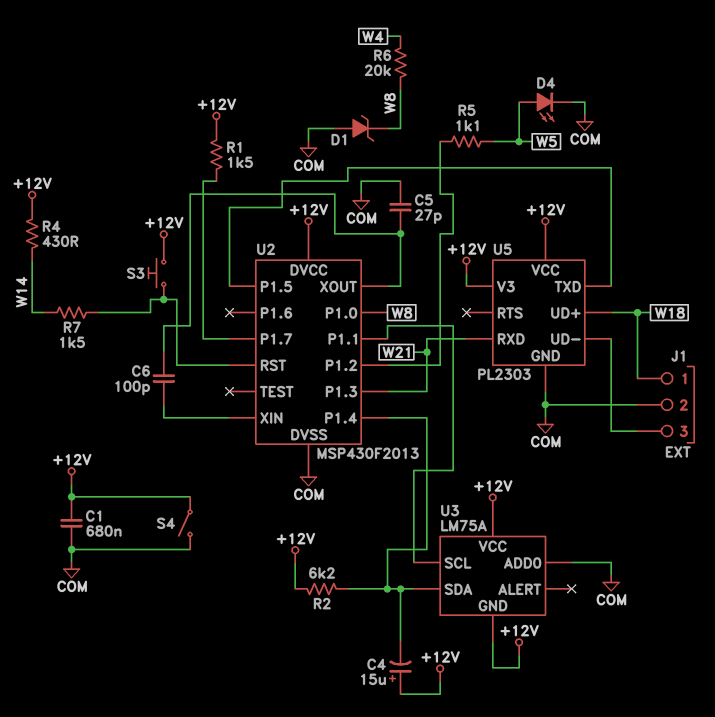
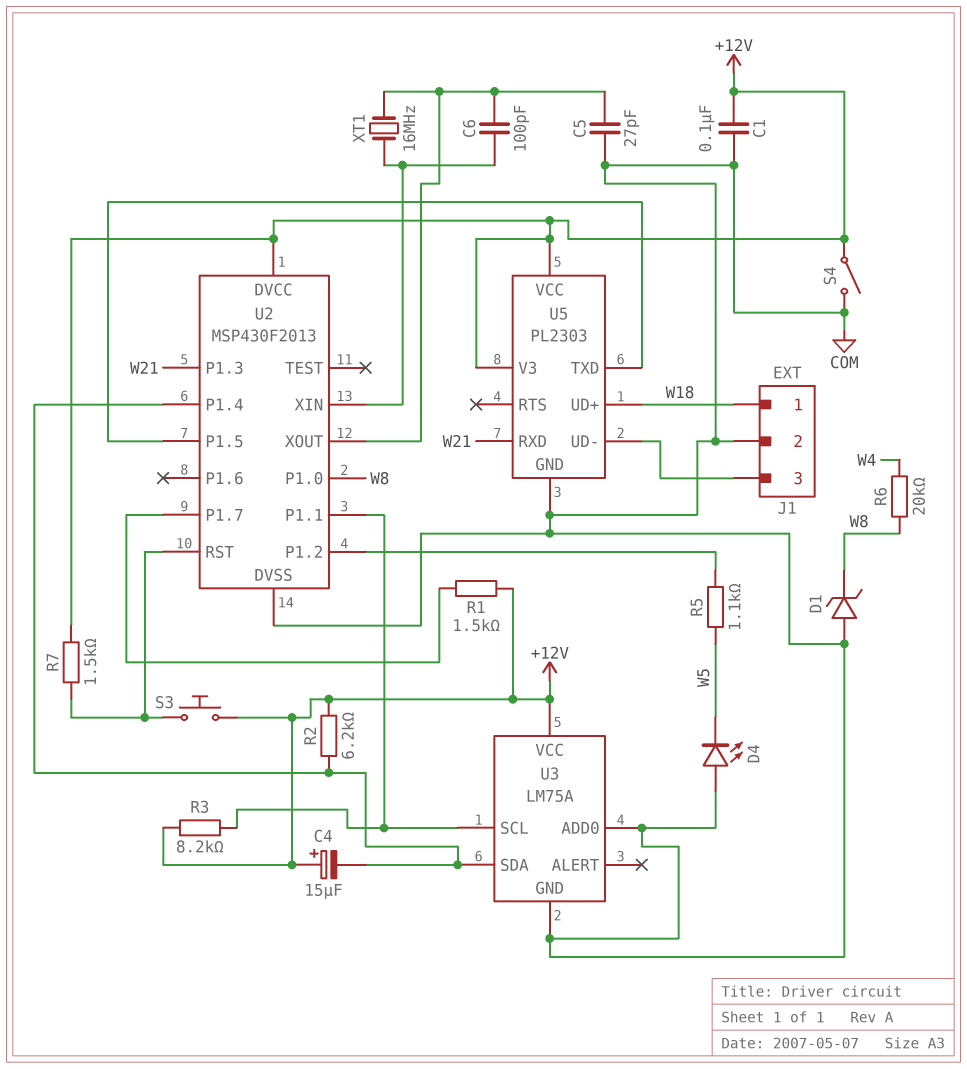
C1: 680nF (+12V, COM) -> 100nF (+12V, COM)
D4: LED (A W5, K COM) -> LED (A COM, K W5)
R3: none -> 8.2k (+12V, U2/P1.1)
R4: 430 (+12V, W14) -> none
R7: 1.5k (U2/RST, W14) -> 1.5k (+12V, U2/RST)
U3 pin GND: +12V -> COM
XT1: none -> 16MHz (U2/XIN, U2/XOUT)

